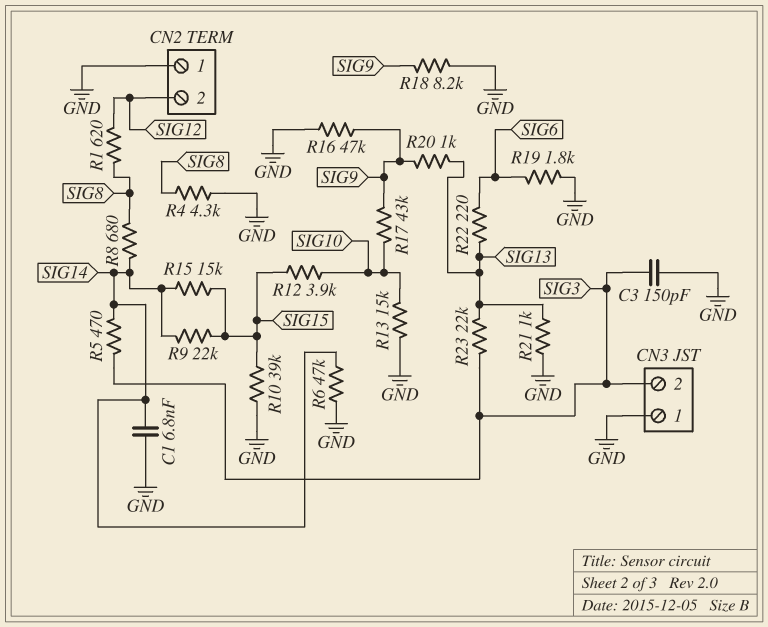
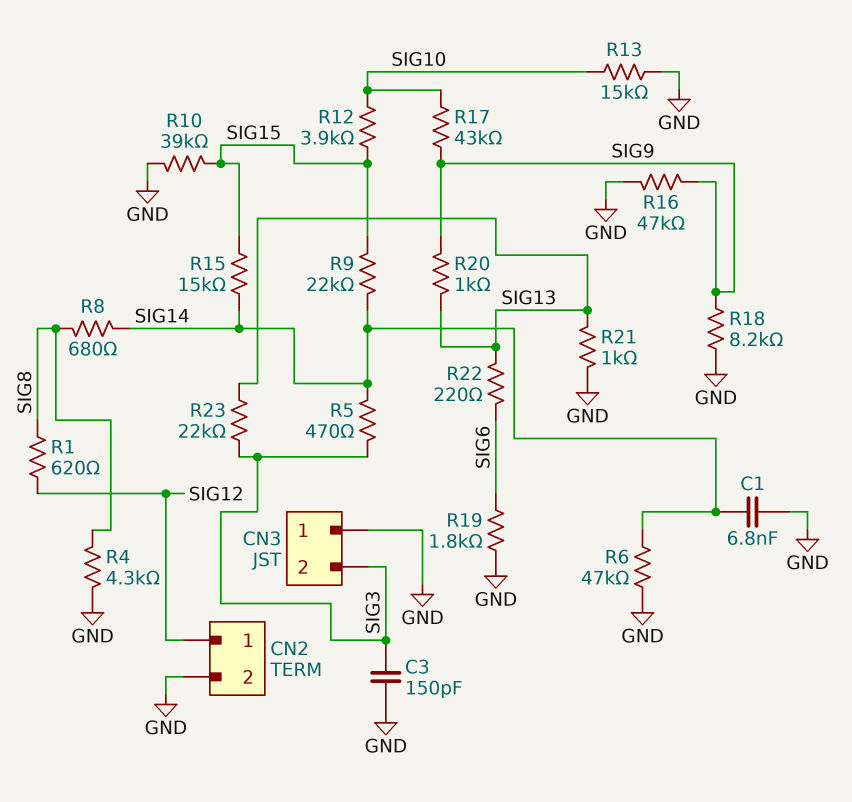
CN2 pin 1: GND -> SIG12
CN2 pin 2: SIG12 -> GND

